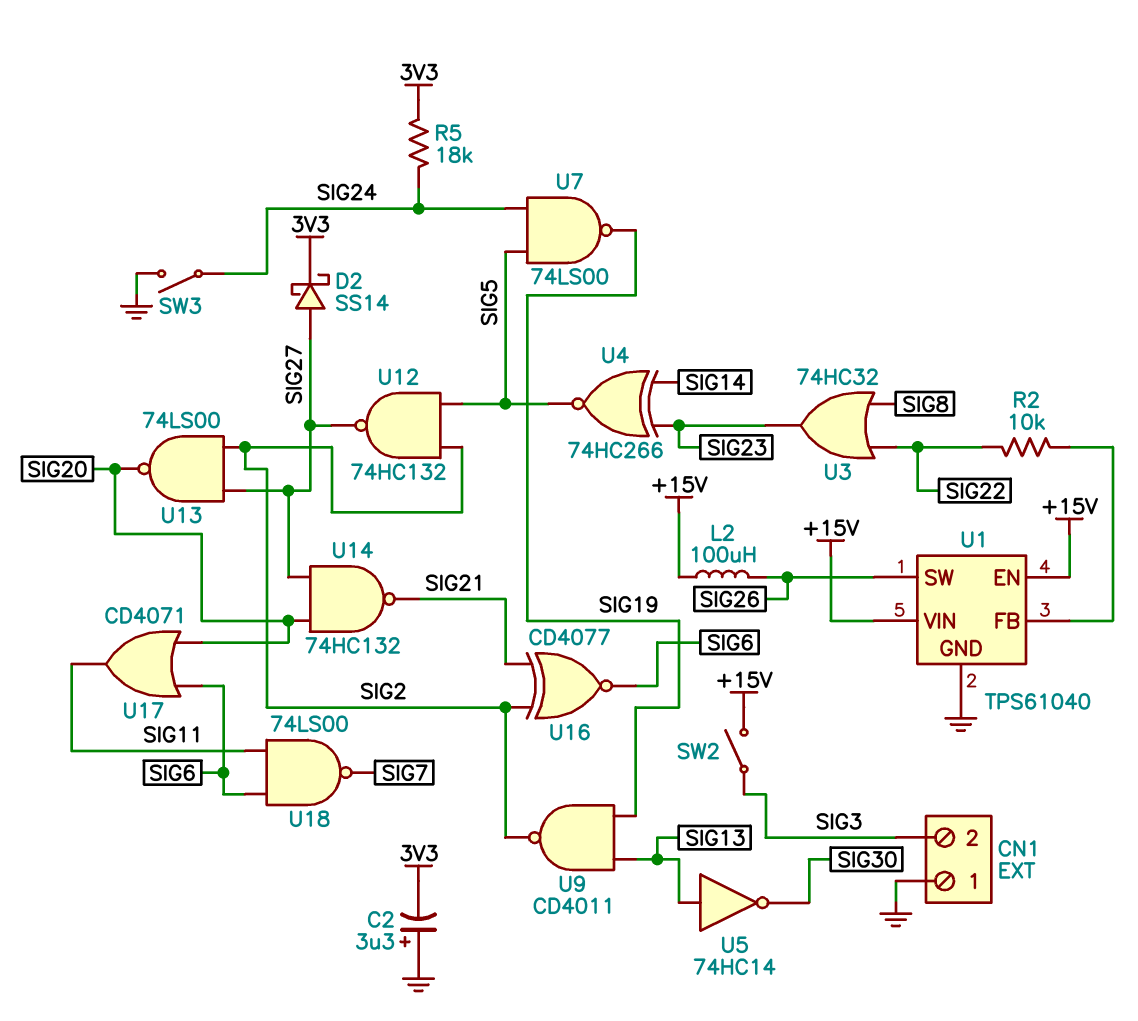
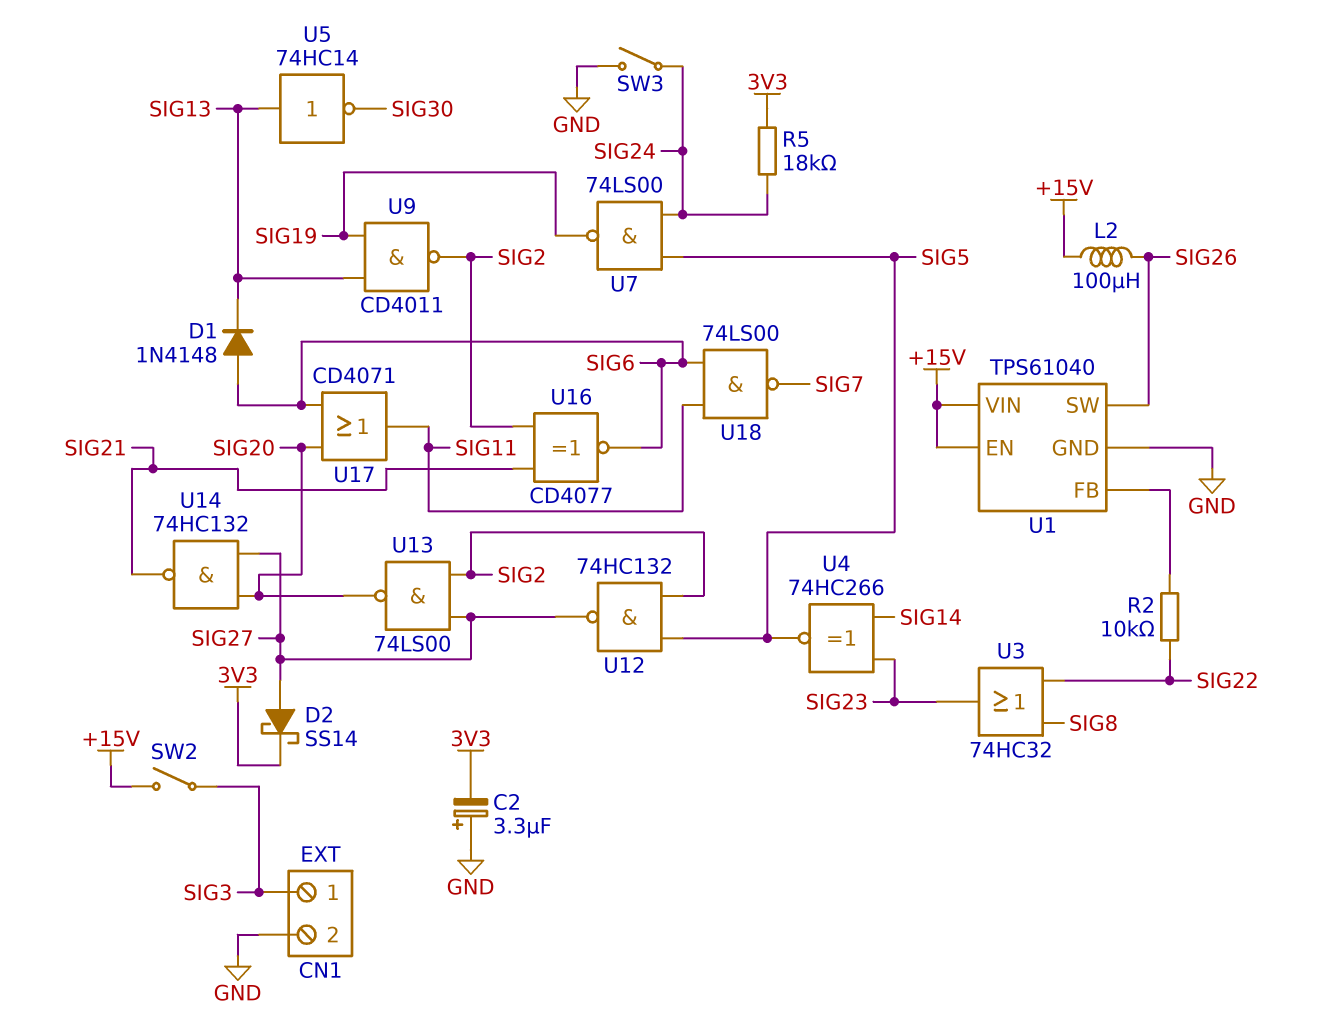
CN1 pin 1: GND -> SIG3
CN1 pin 2: SIG3 -> GND
D1: none -> diode 1N4148 (A SIG6, K SIG13)

